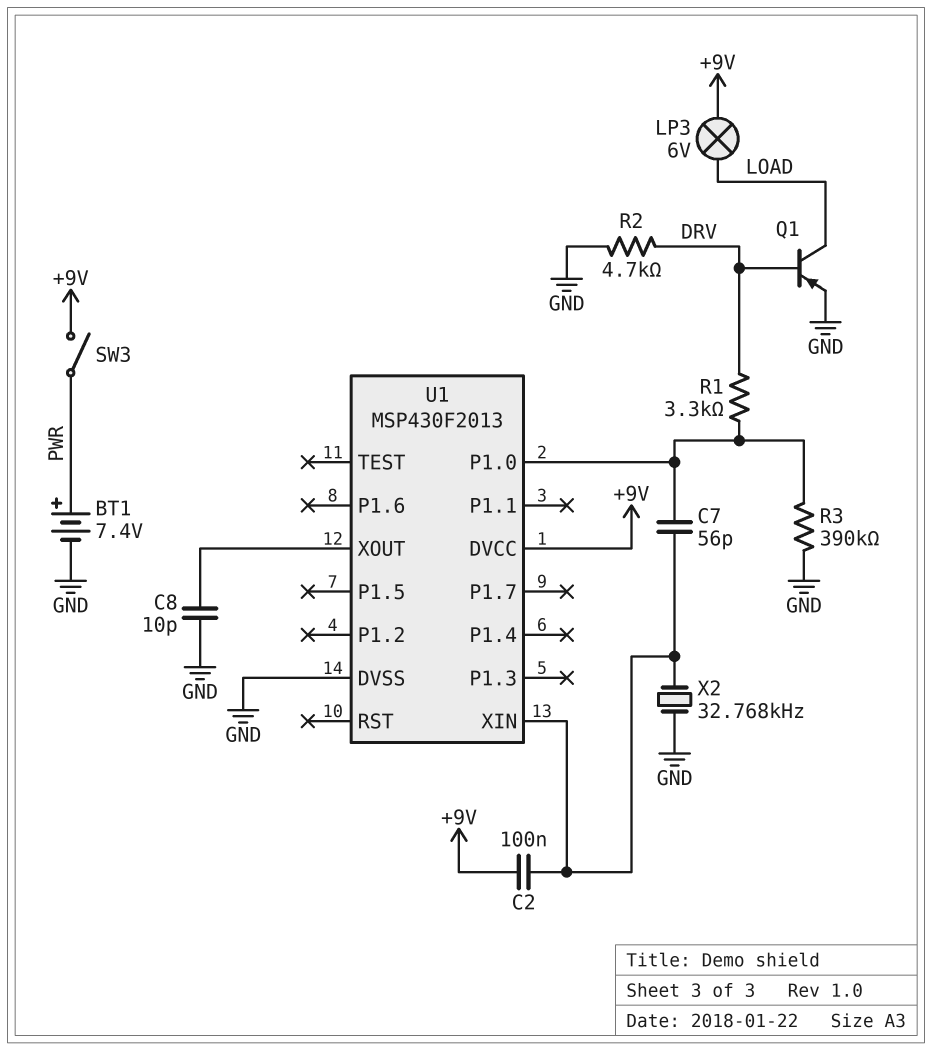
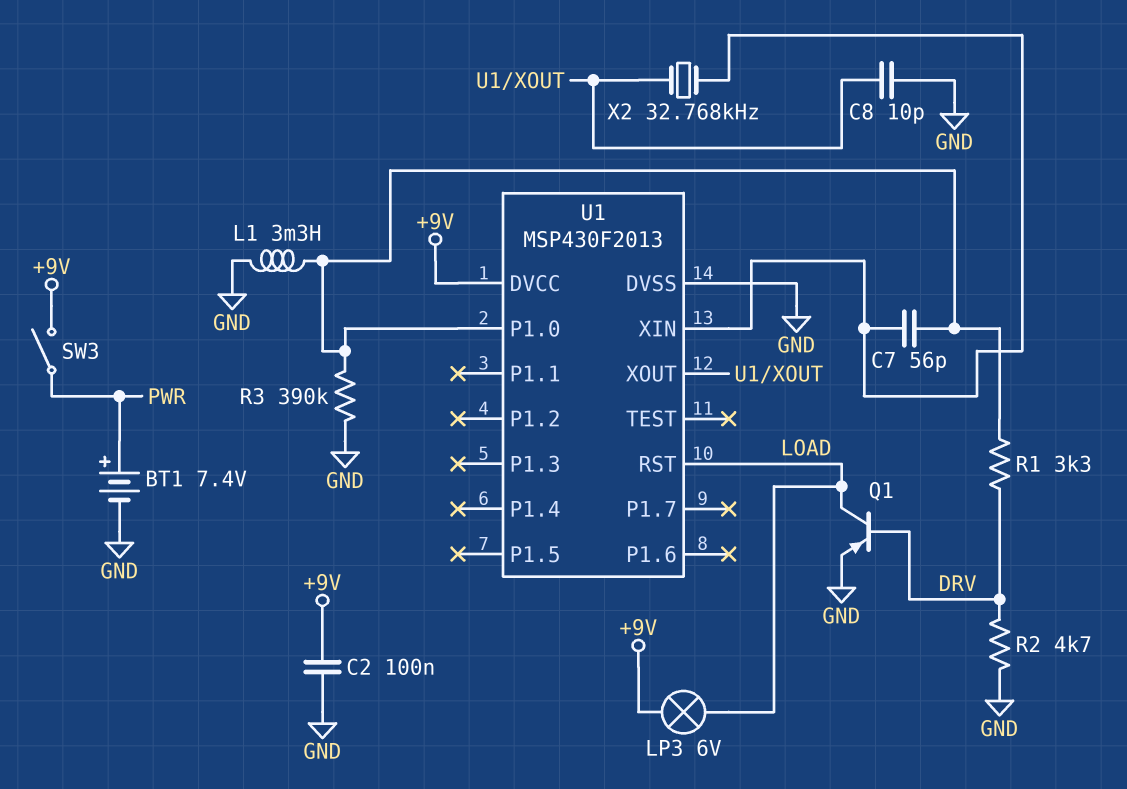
C2: 100nF (+9V, U1/XIN) -> 100nF (+9V, GND)
L1: none -> 3.3mH (GND, U1/P1.0)
U1 pin RST: none -> LOAD
X2: 32.768kHz (GND, U1/XIN) -> 32.768kHz (U1/XIN, U1/XOUT)

